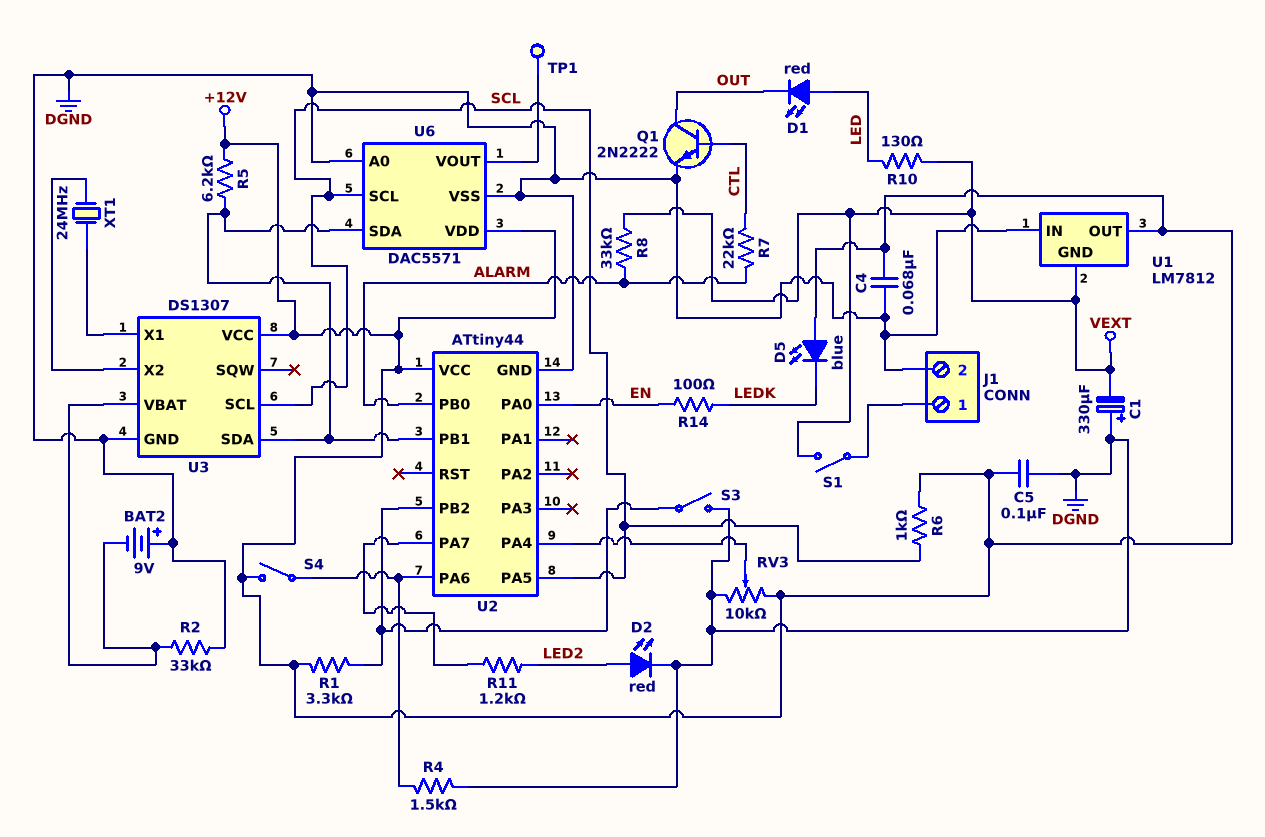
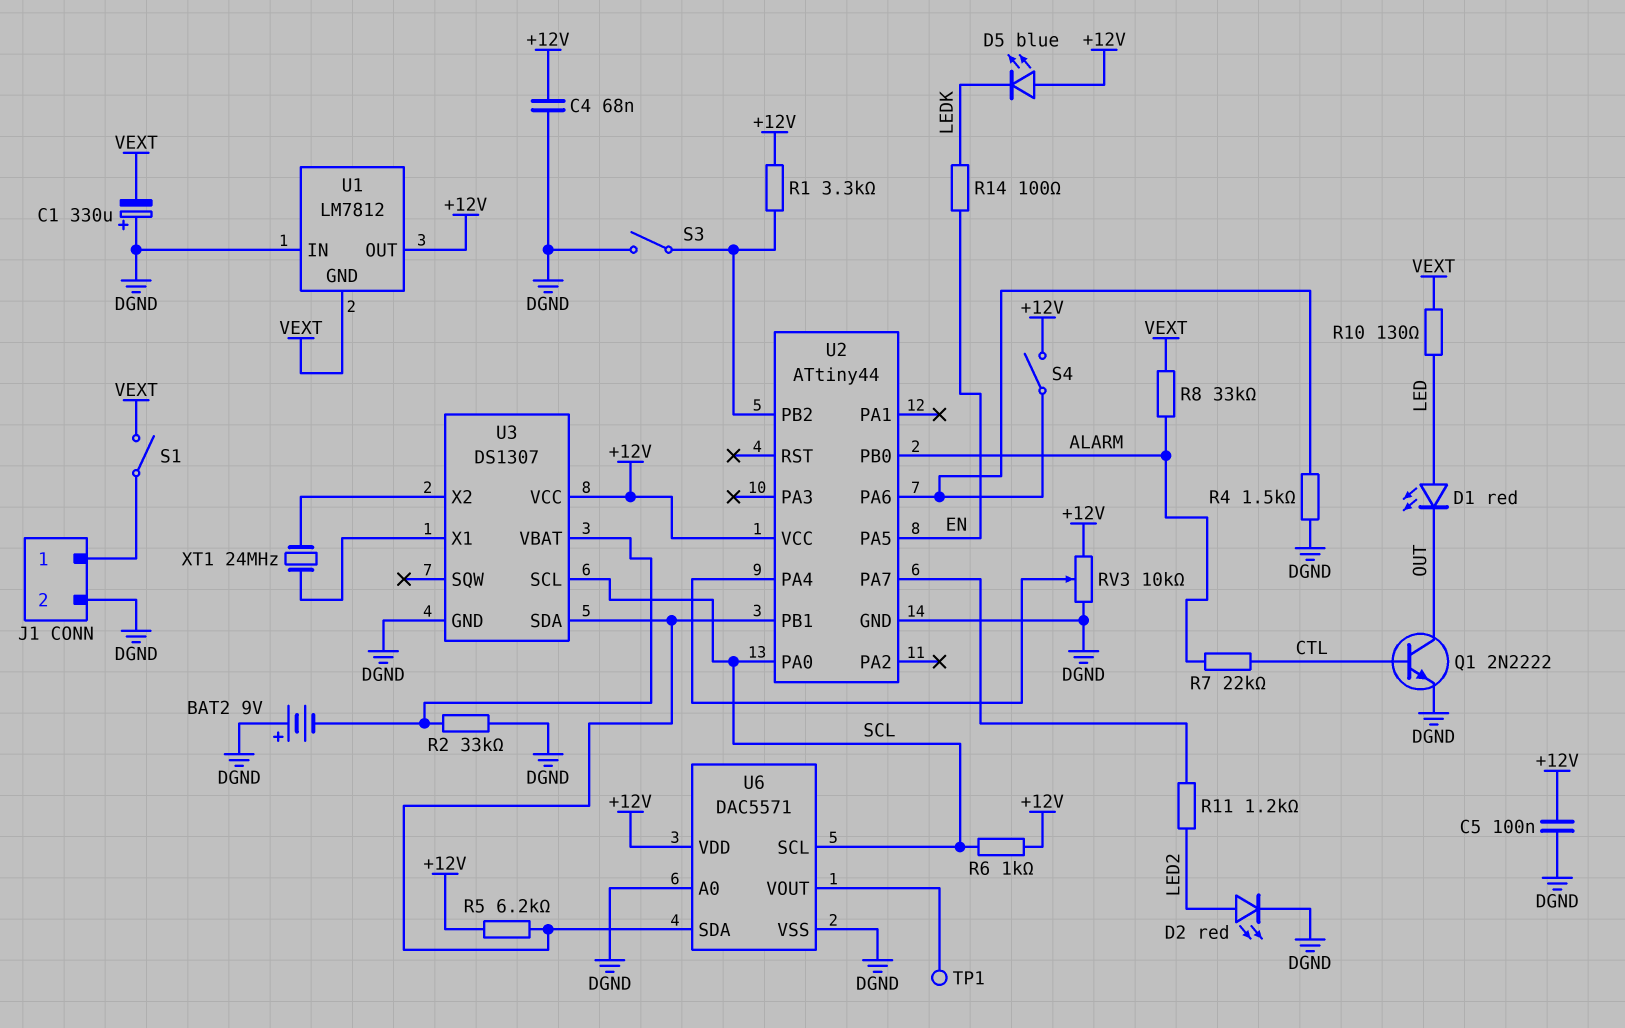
U2 pin PA0: EN -> SCL
U2 pin PA5: SCL -> EN

